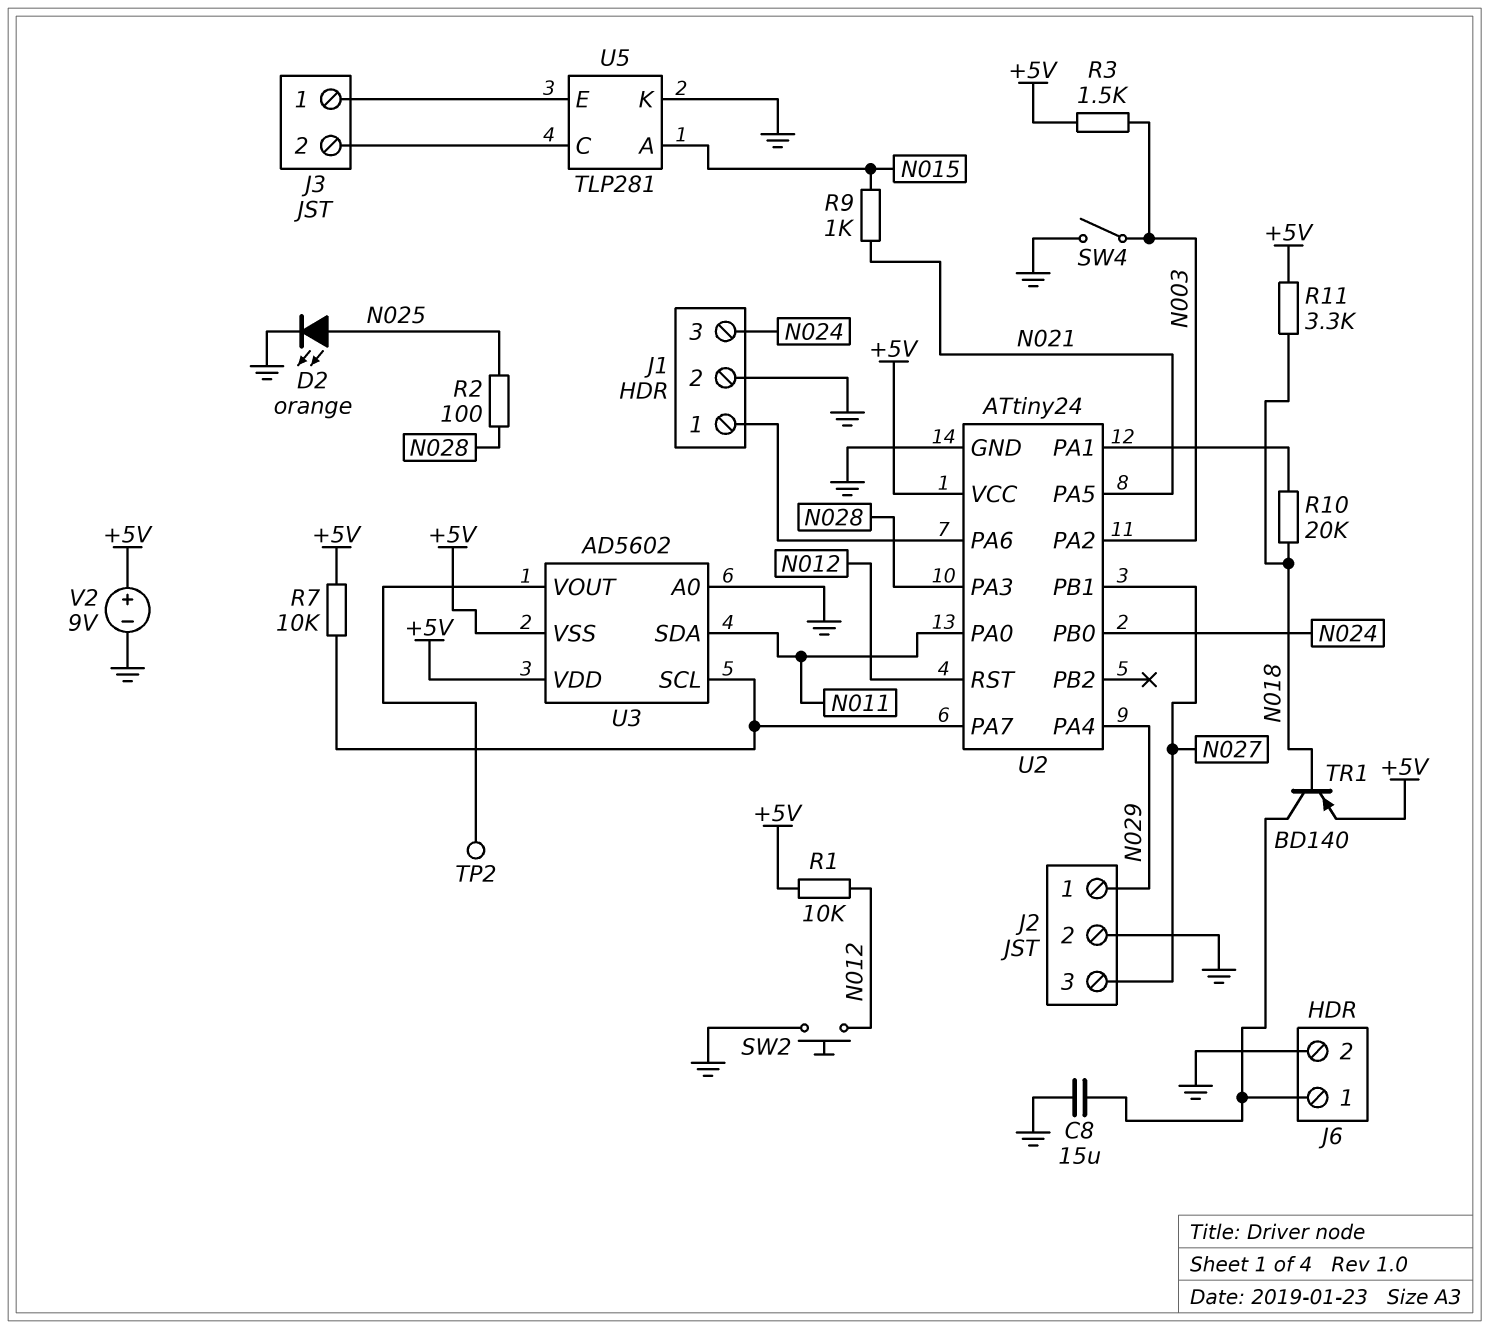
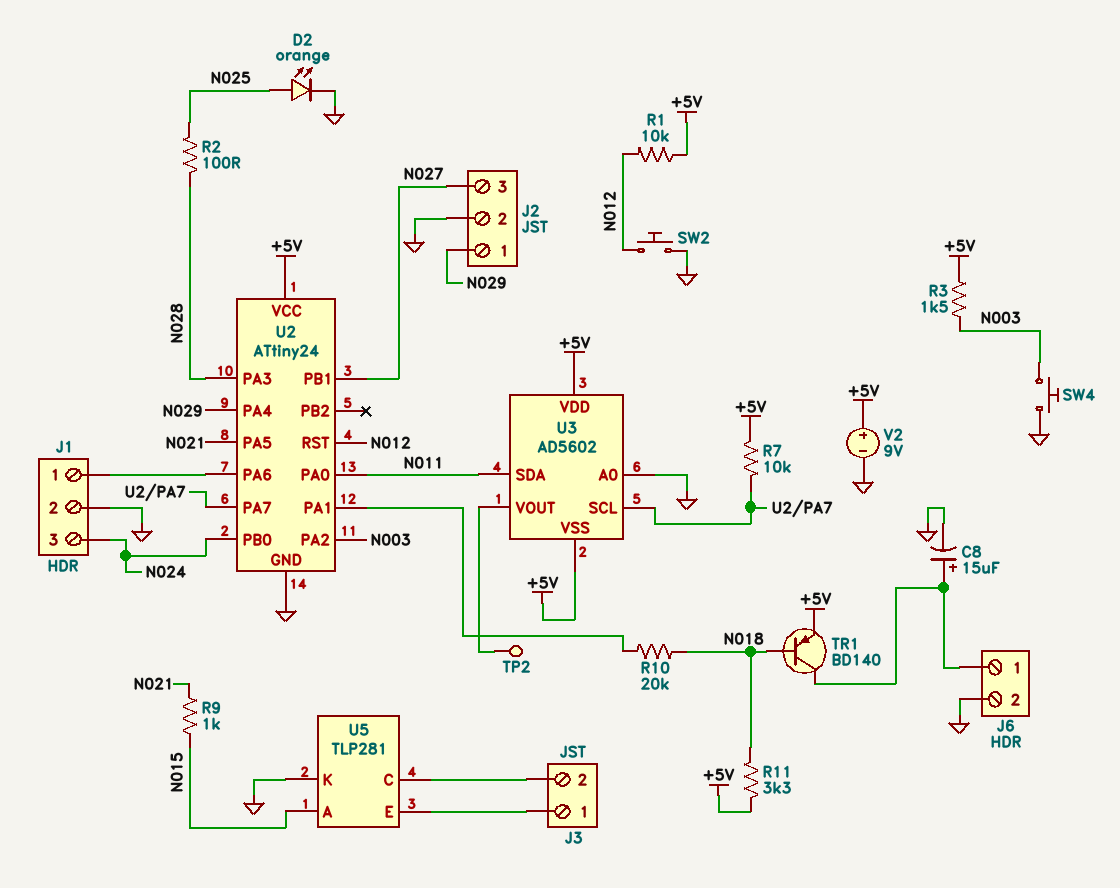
C8: 15uF (GND, J6/1) -> 15uF (plus J6/1, minus GND)
SW4: switch (GND, N003) -> button (GND, N003)

